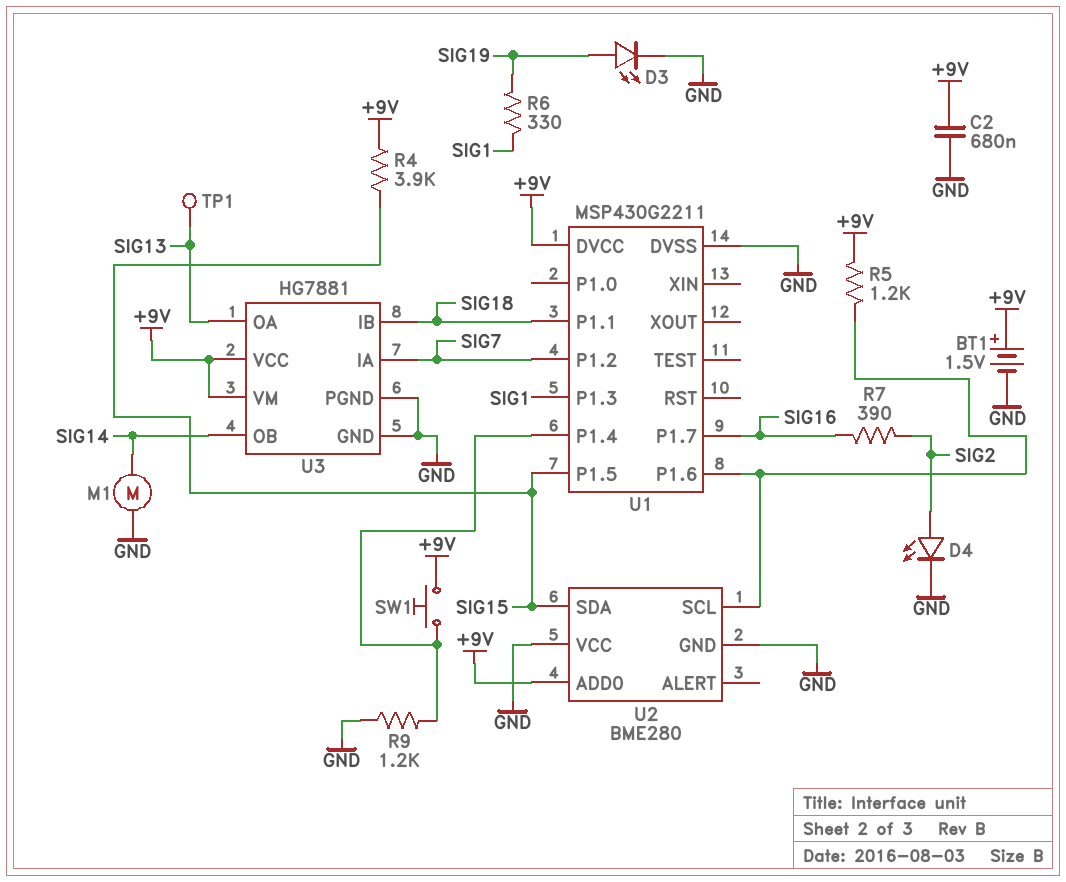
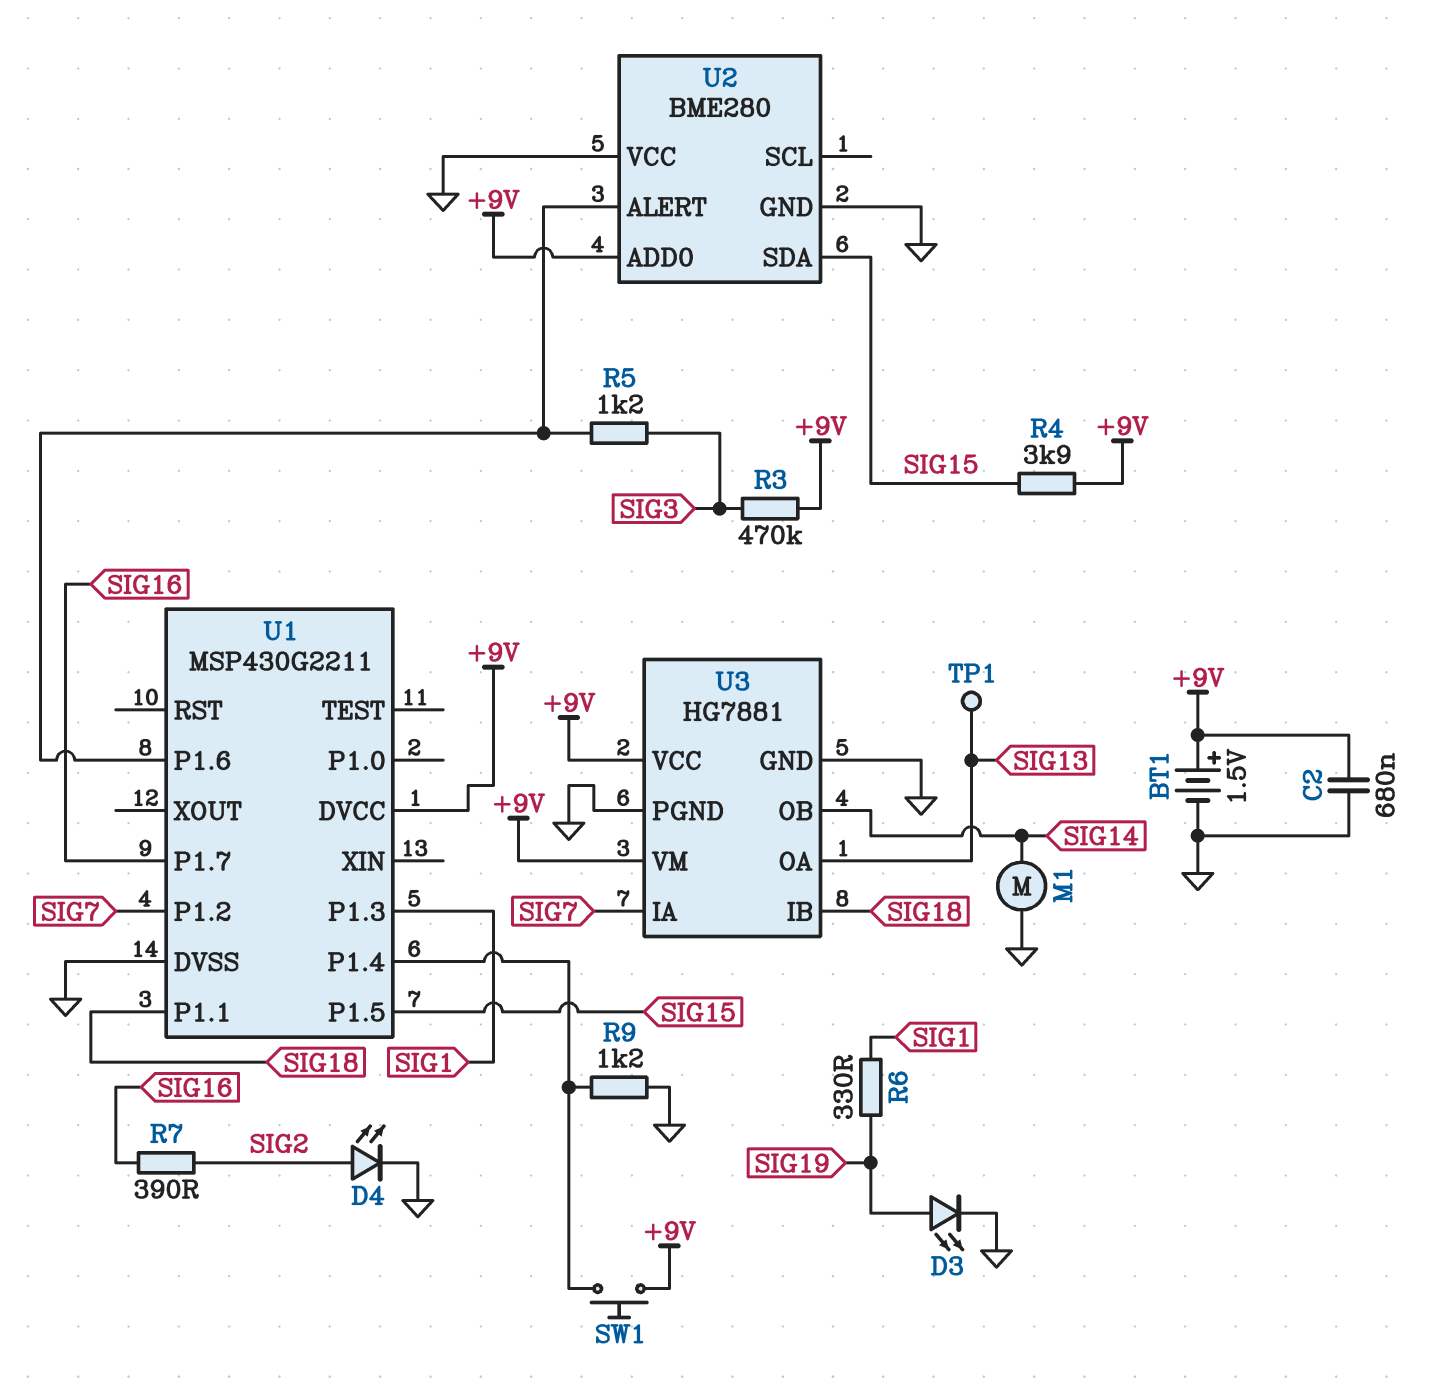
R3: none -> 470k (+9V, SIG3)
R5: 1.2k (+9V, U1/P1.6) -> 1.2k (SIG3, U1/P1.6)
U2 pin ALERT: none -> U1/P1.6
U2 pin SCL: U1/P1.6 -> none

